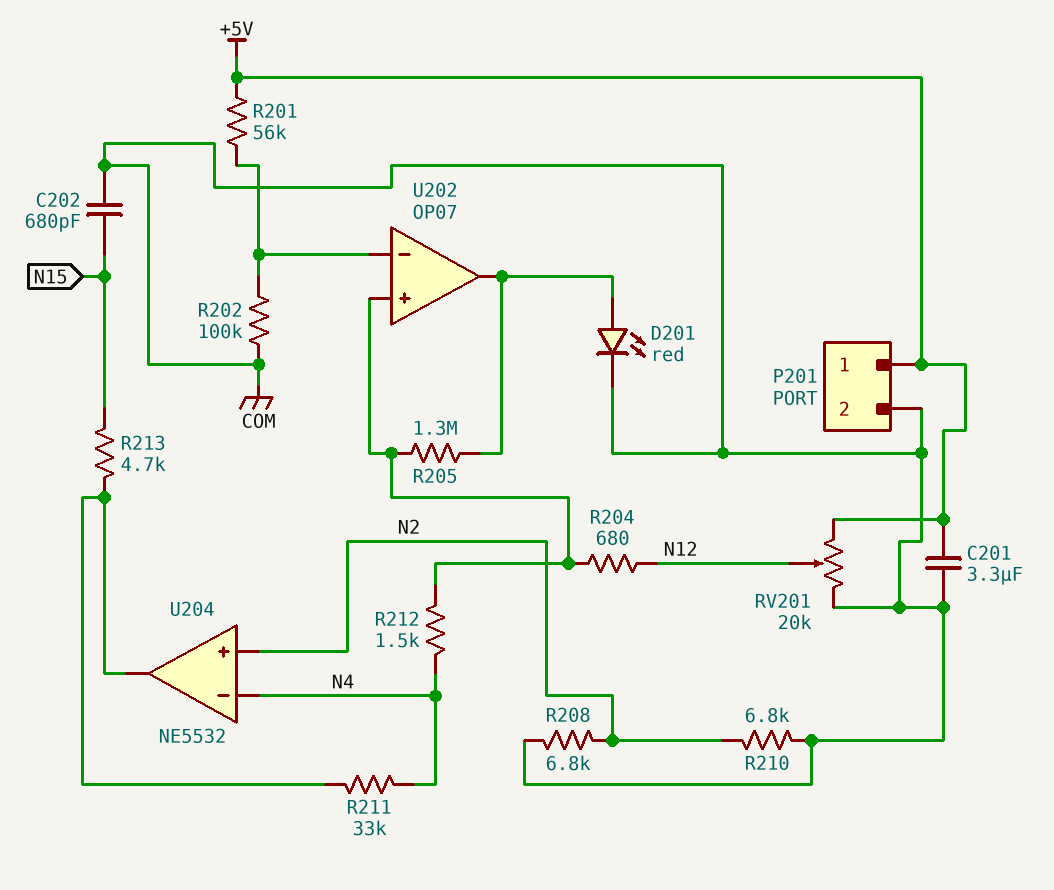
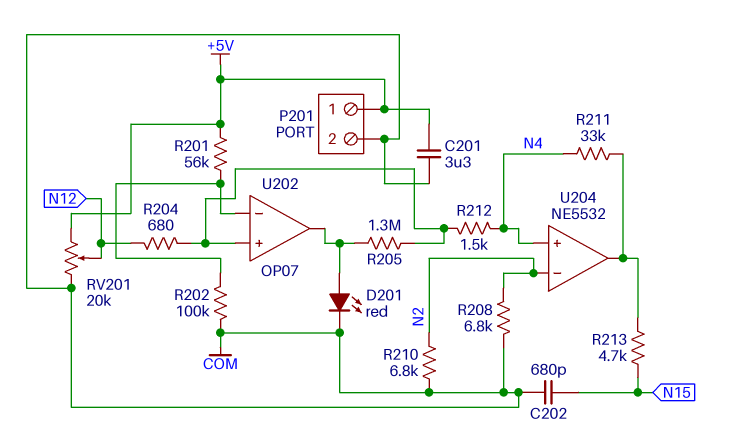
U204 pin in+: N2 -> N4
U204 pin in-: N4 -> N2

